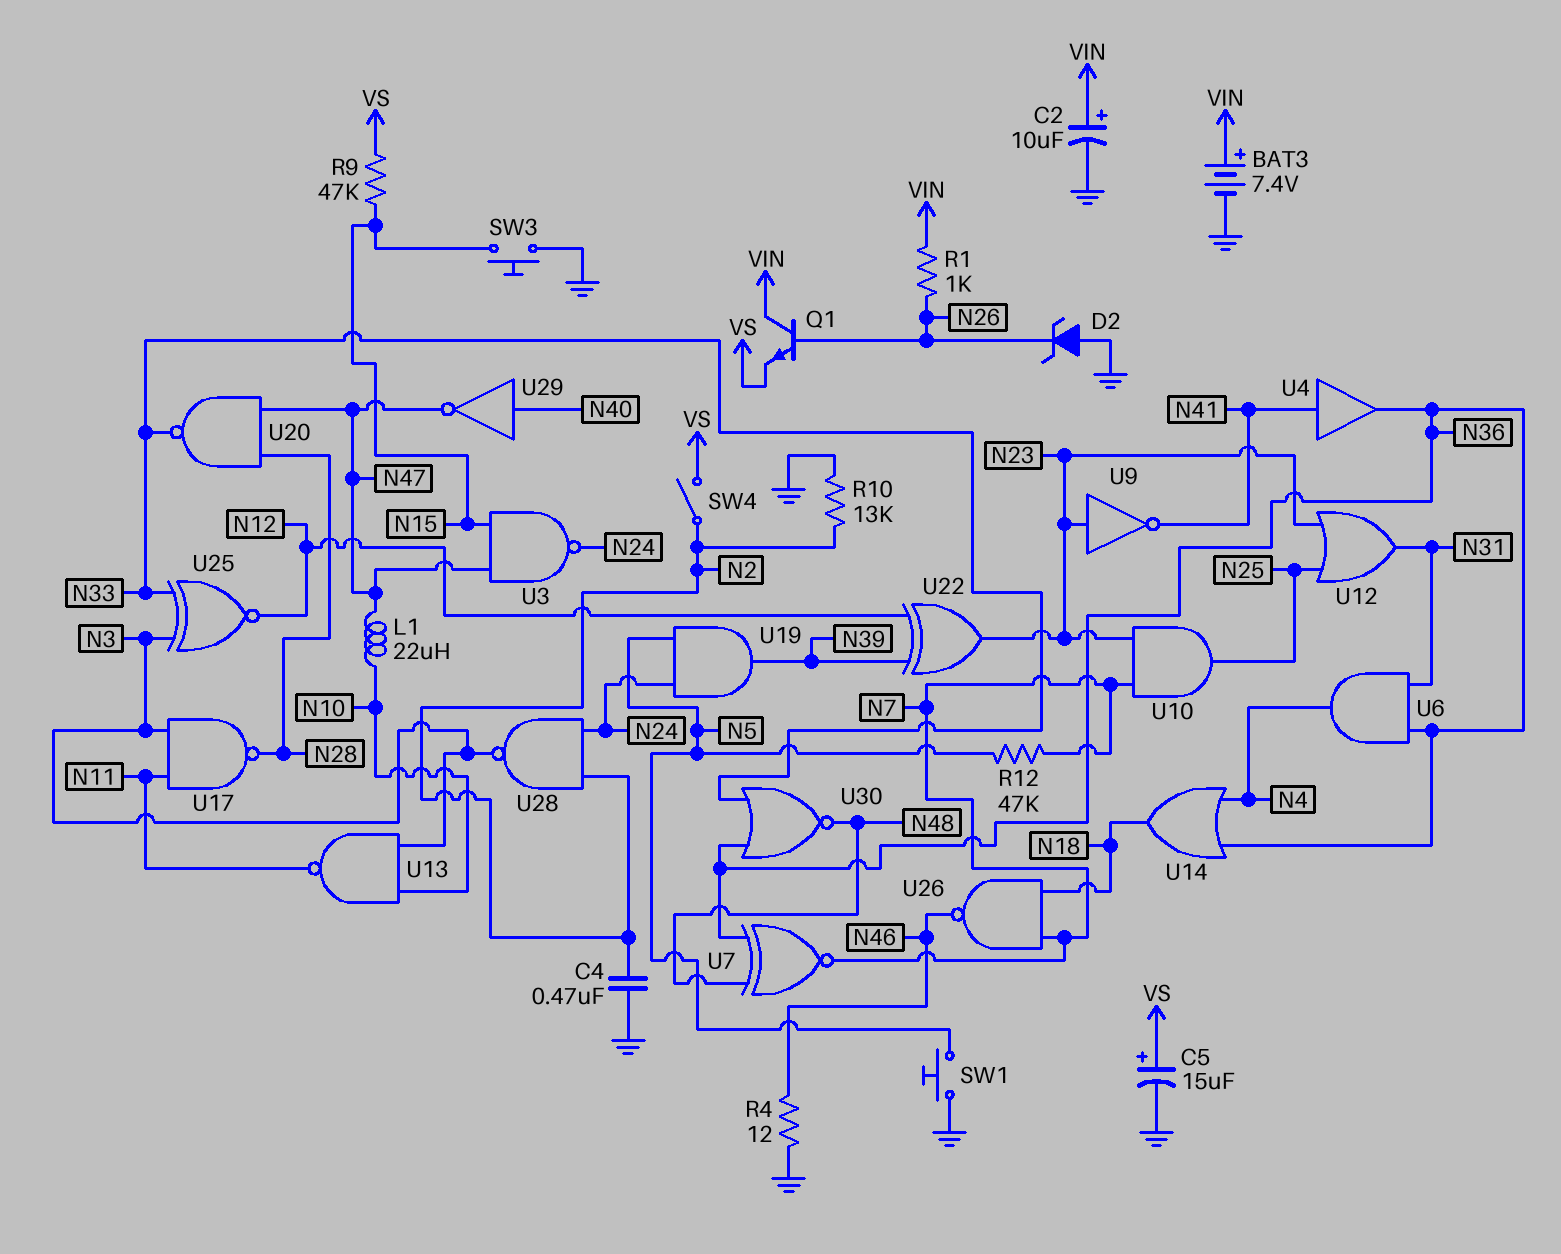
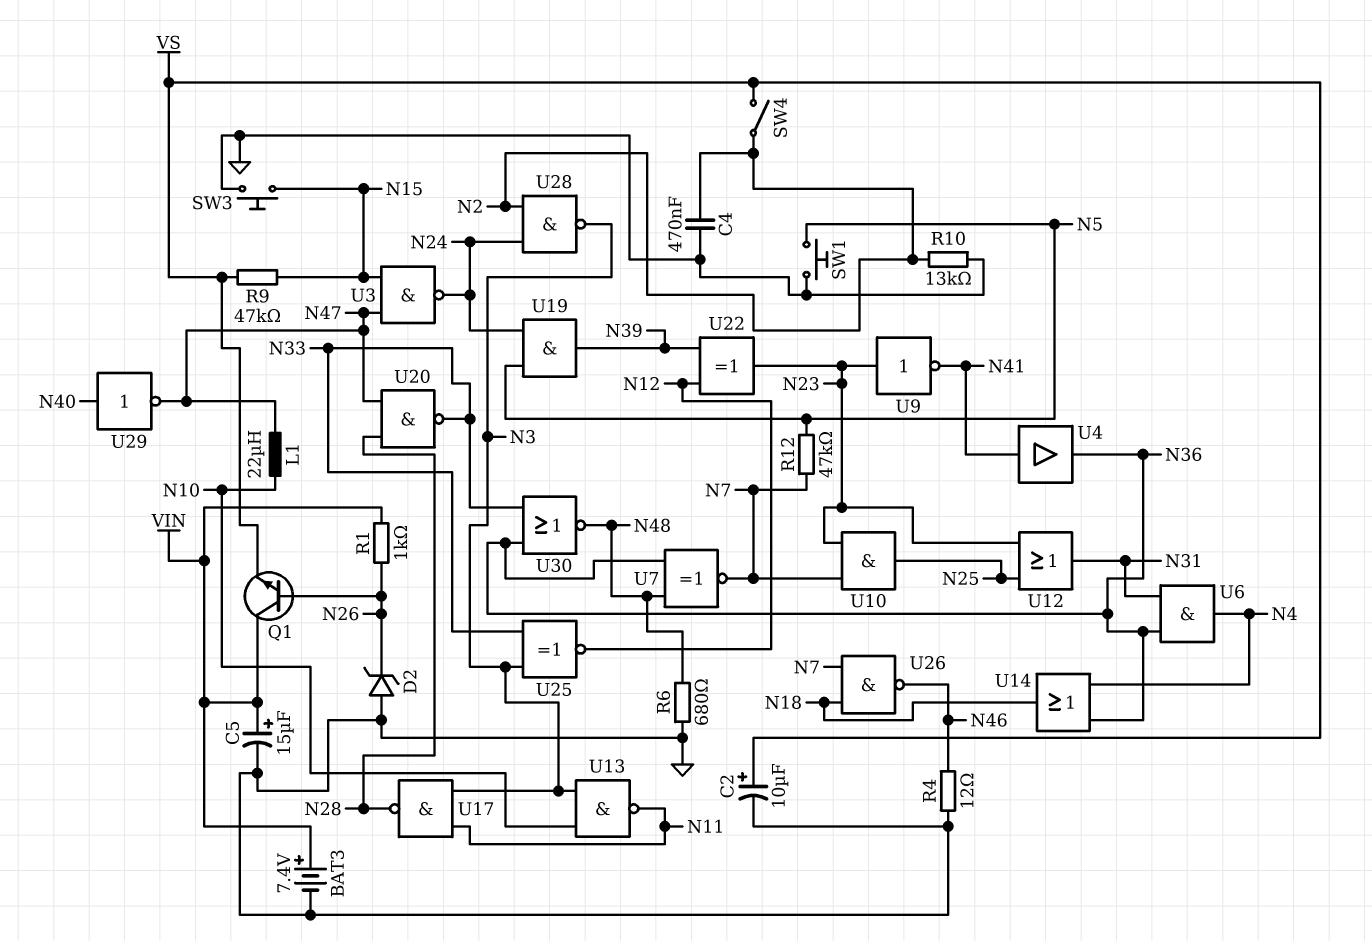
C2: 10uF (plus VIN, minus GND) -> 10uF (plus VS, minus GND)
C5: 15uF (plus VS, minus GND) -> 15uF (plus VIN, minus GND)
R6: none -> 680 (GND, N48)

